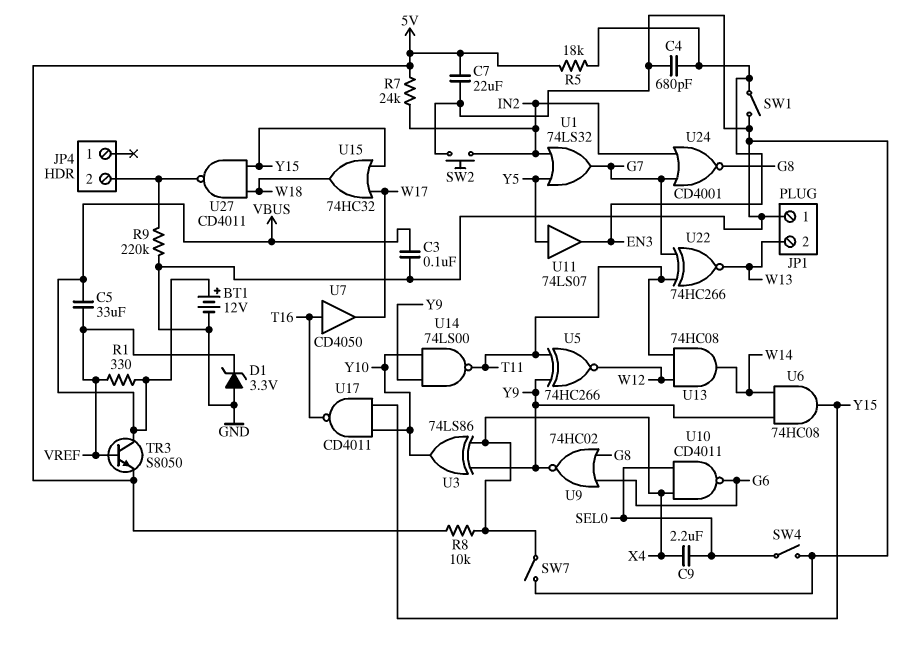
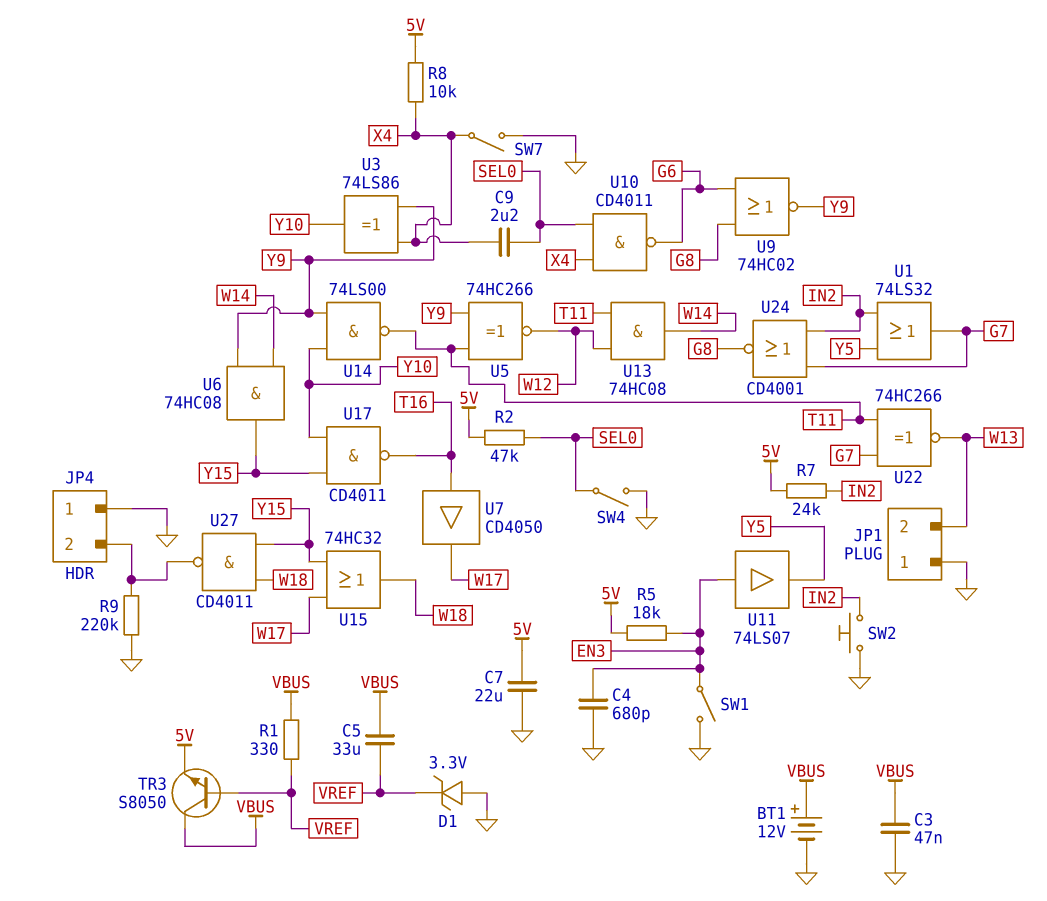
C3: 100nF (GND, VBUS) -> 47nF (GND, VBUS)
JP4 pin 1: none -> GND
R2: none -> 47k (5V, SEL0)
U11: buffer 74LS07 (in Y5, out EN3) -> buffer 74LS07 (in EN3, out Y5)

